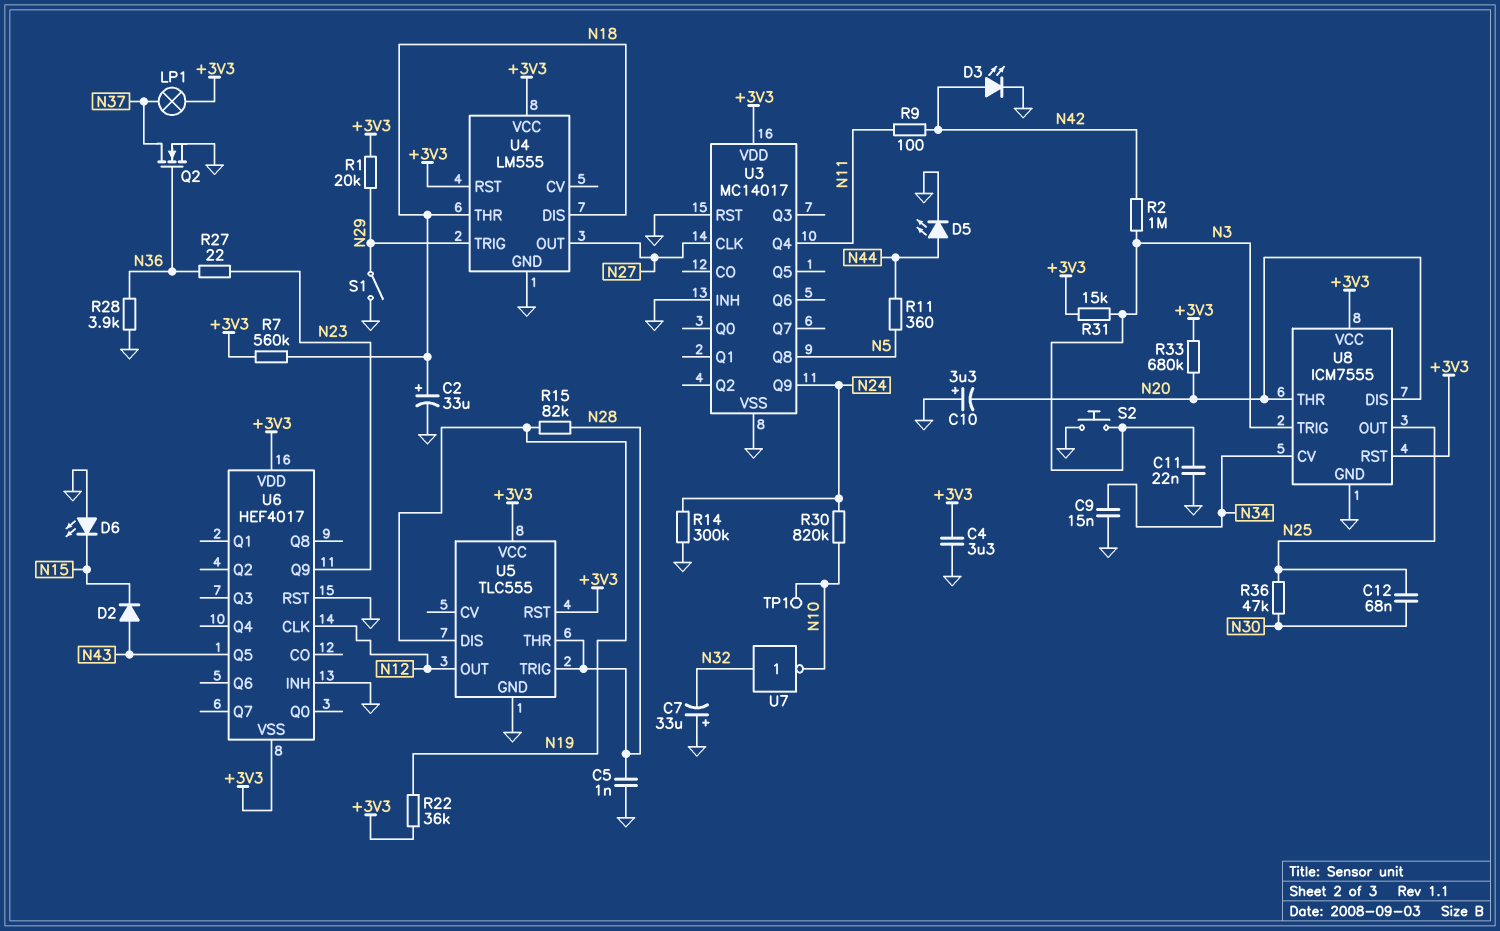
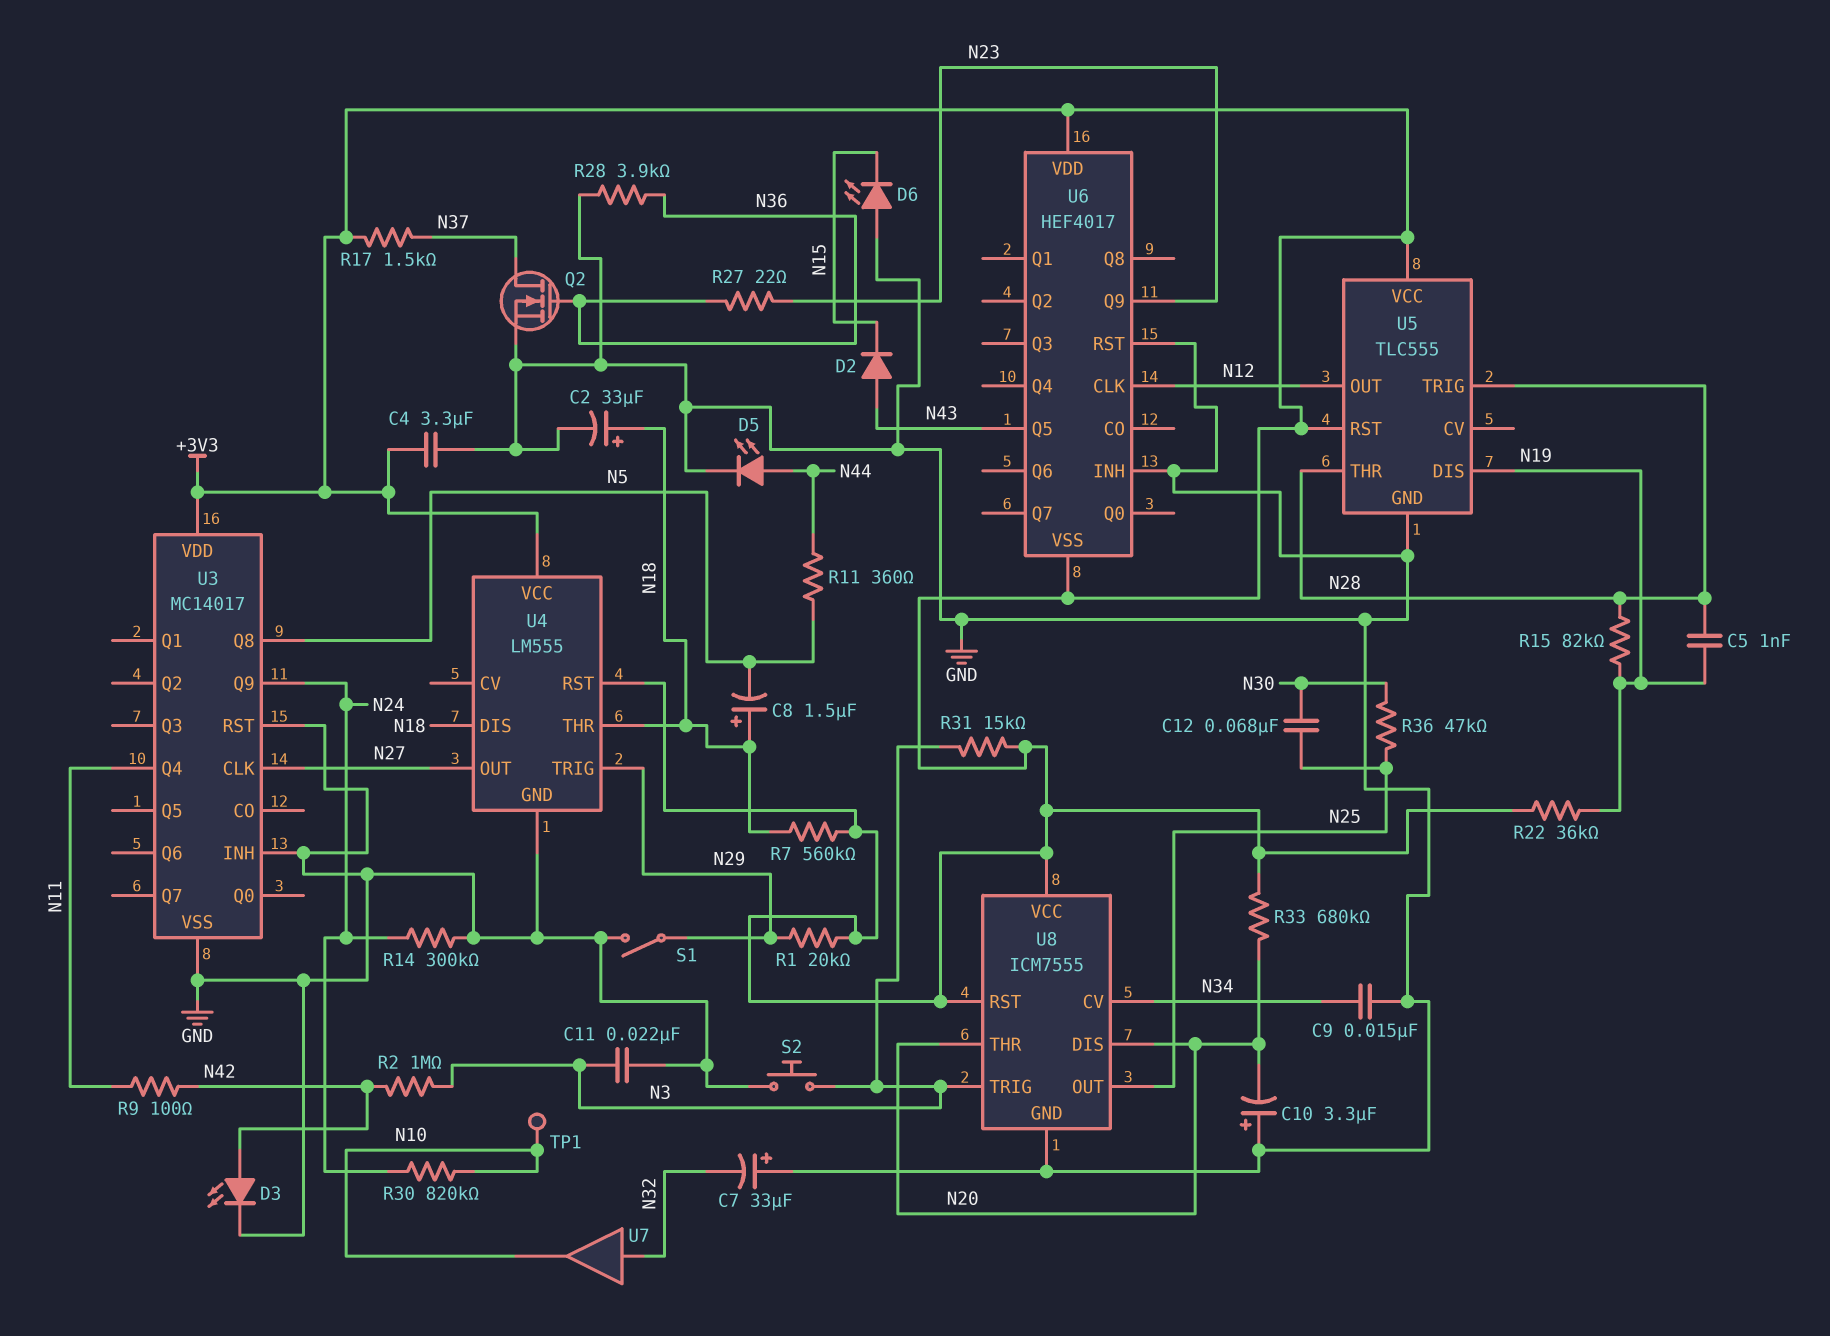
C5: 1nF (GND, N28) -> 1nF (N19, N28)
C8: none -> 1.5uF (plus N18, minus N5)
LP1: lamp (+3V3, N37) -> none
R17: none -> 1.5k (+3V3, N37)
U7: NOT (in N32, out N10) -> buffer (in N32, out N10)

